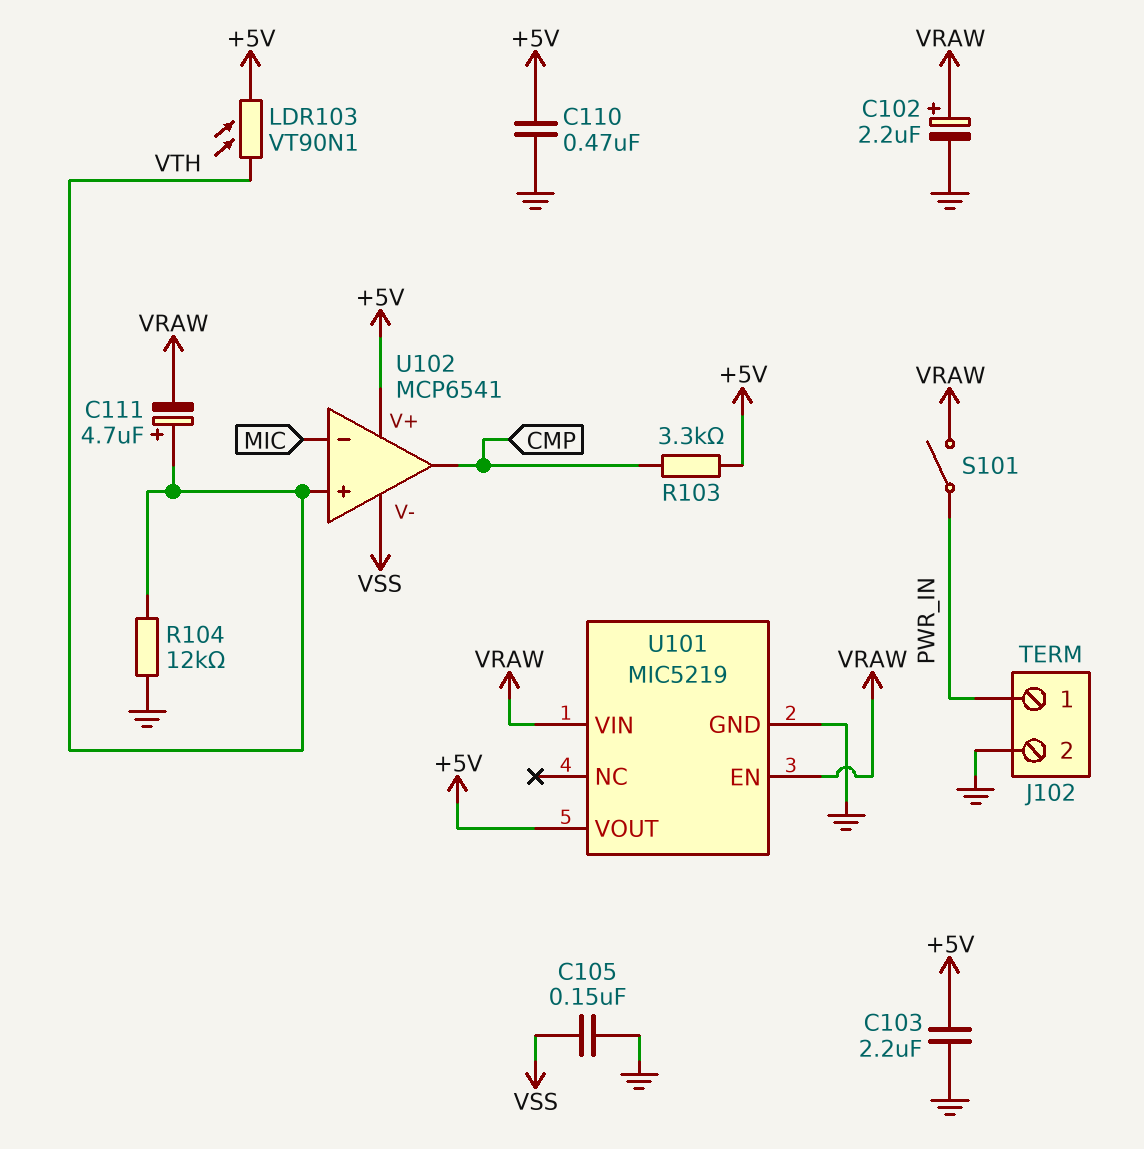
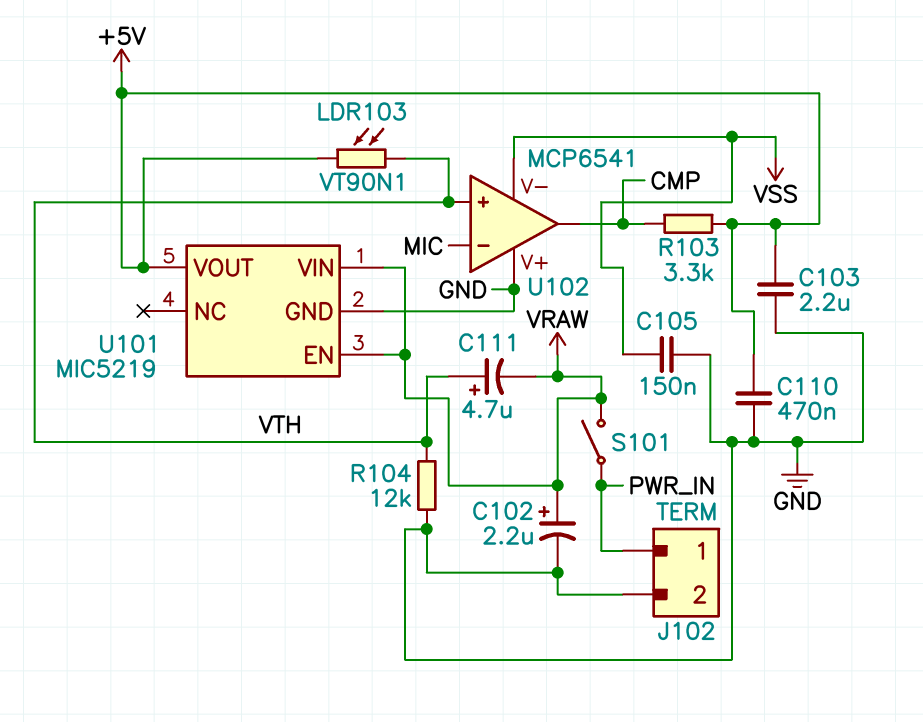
U102 pin V+: +5V -> GND

